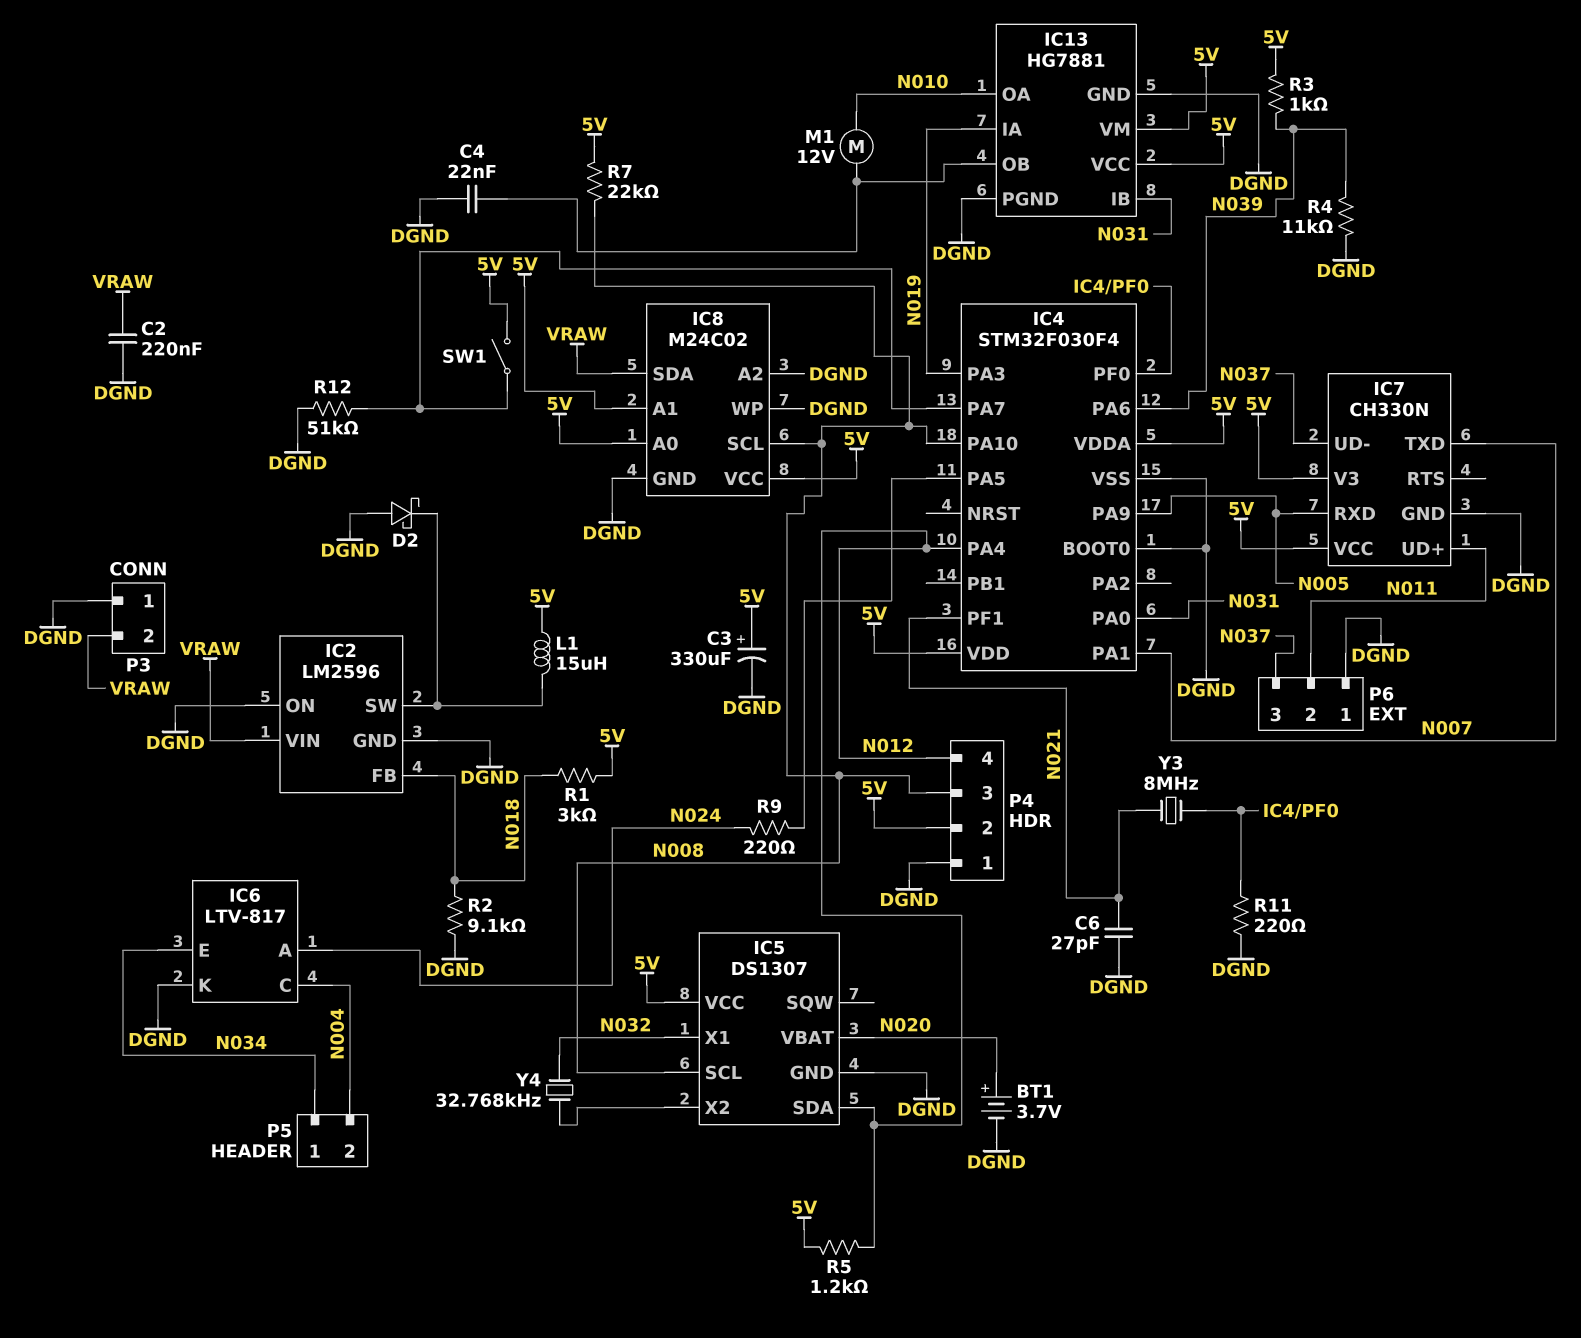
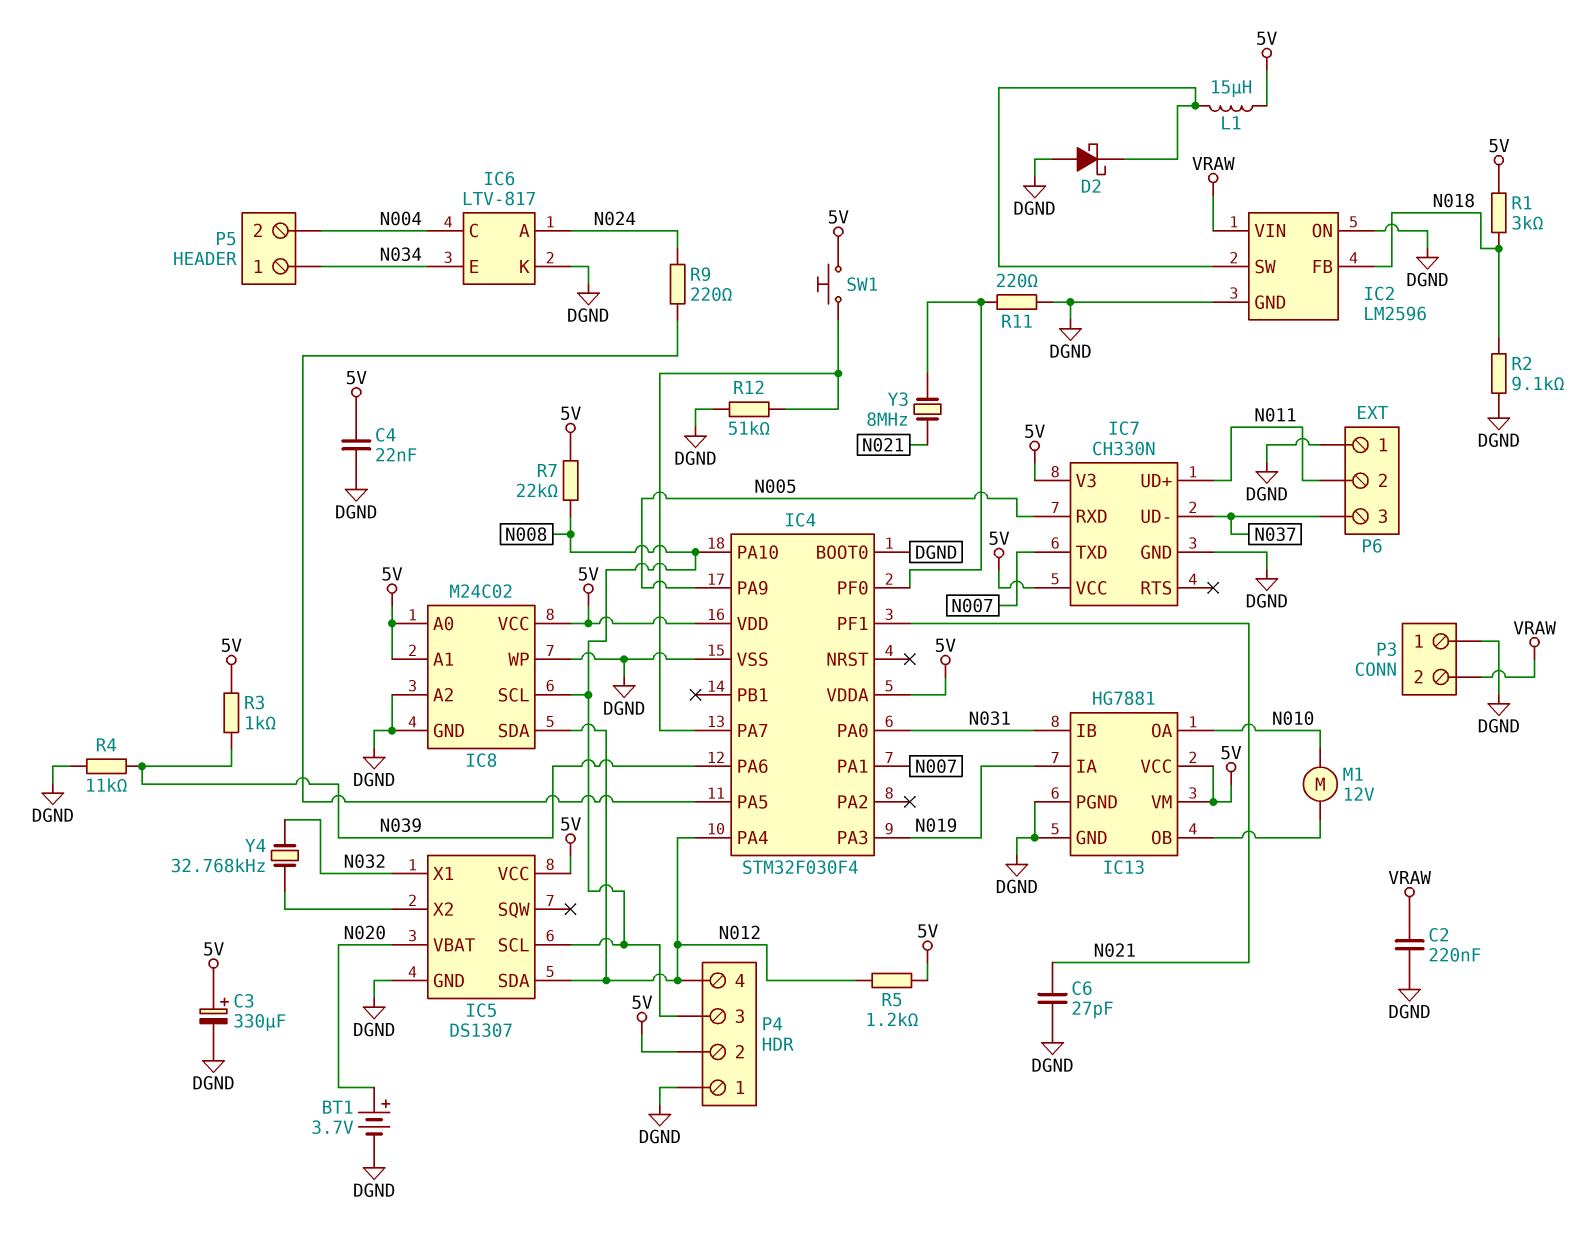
C4: 22nF (DGND, IC13/OB) -> 22nF (5V, DGND)
IC8 pin SDA: VRAW -> N012
SW1: switch (5V, IC4/PA7) -> button (5V, IC4/PA7)

